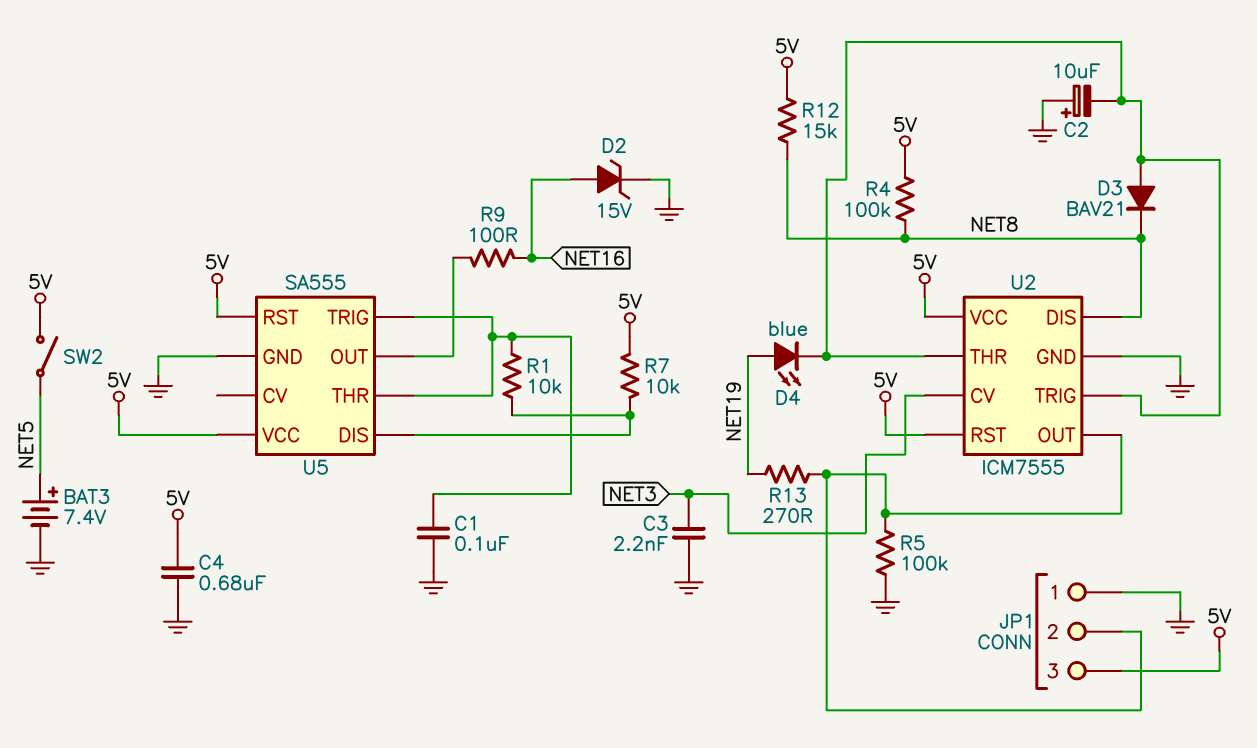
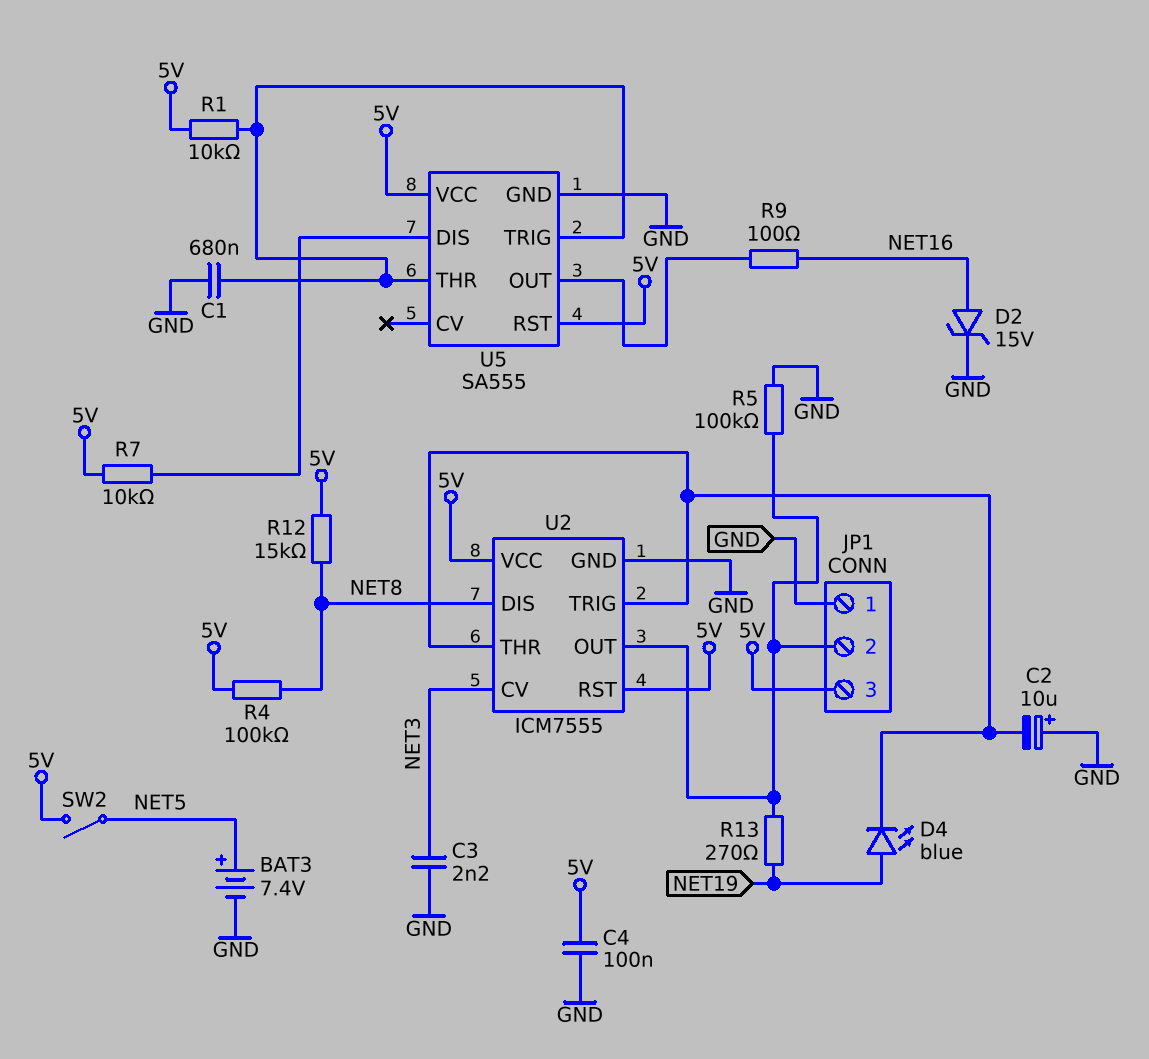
C1: 100nF (GND, U5/THR) -> 680nF (GND, U5/THR)
C4: 680nF (5V, GND) -> 100nF (5V, GND)
D3: diode BAV21 (A U2/THR, K NET8) -> none
R1: 10k (U5/DIS, U5/THR) -> 10k (5V, U5/THR)

